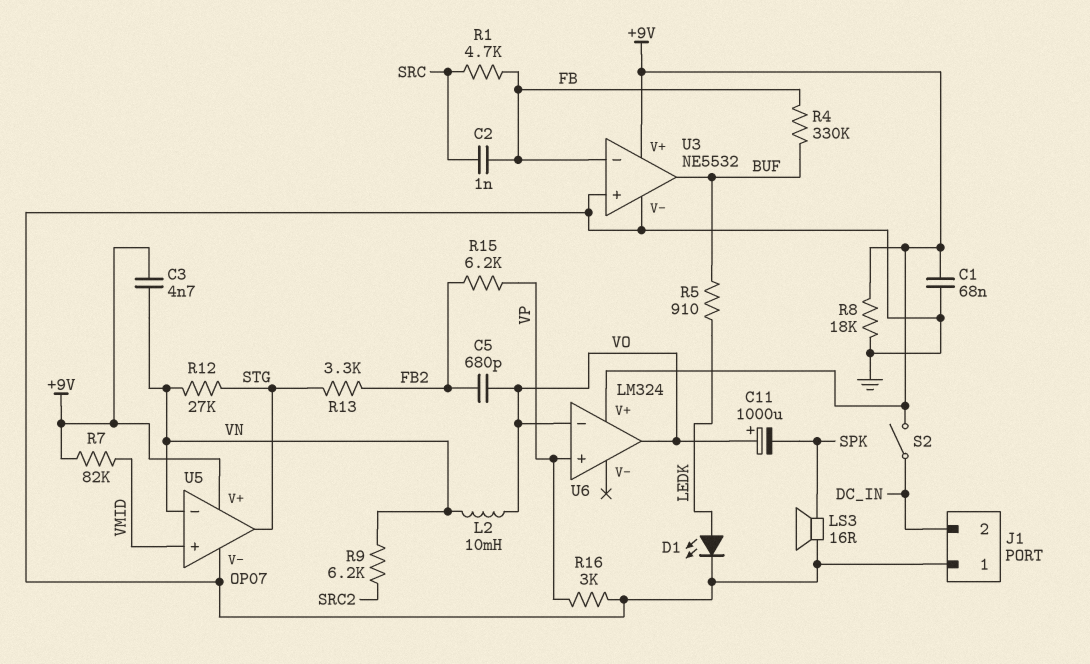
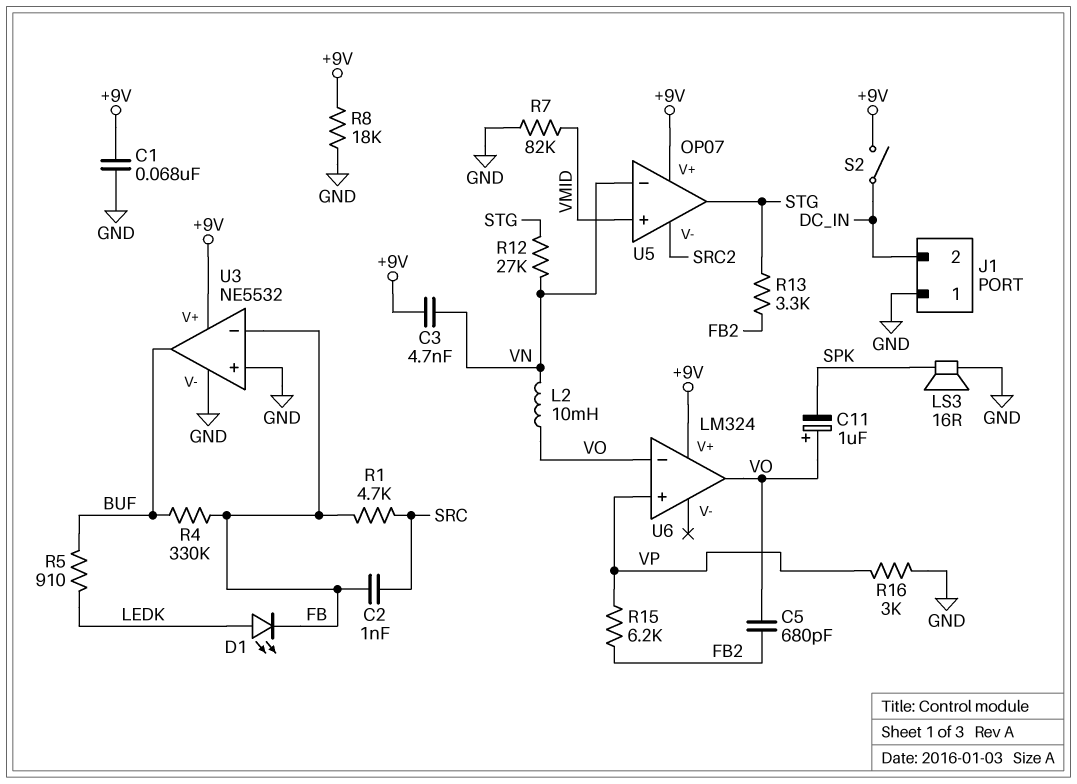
C11: 1000uF (plus VO, minus SPK) -> 1uF (plus VO, minus SPK)
D1: LED (A LEDK, K GND) -> LED (A LEDK, K FB)
R7: 82k (+9V, VMID) -> 82k (GND, VMID)
R9: 6.2k (SRC2, VN) -> none
U5 pin V-: GND -> SRC2

